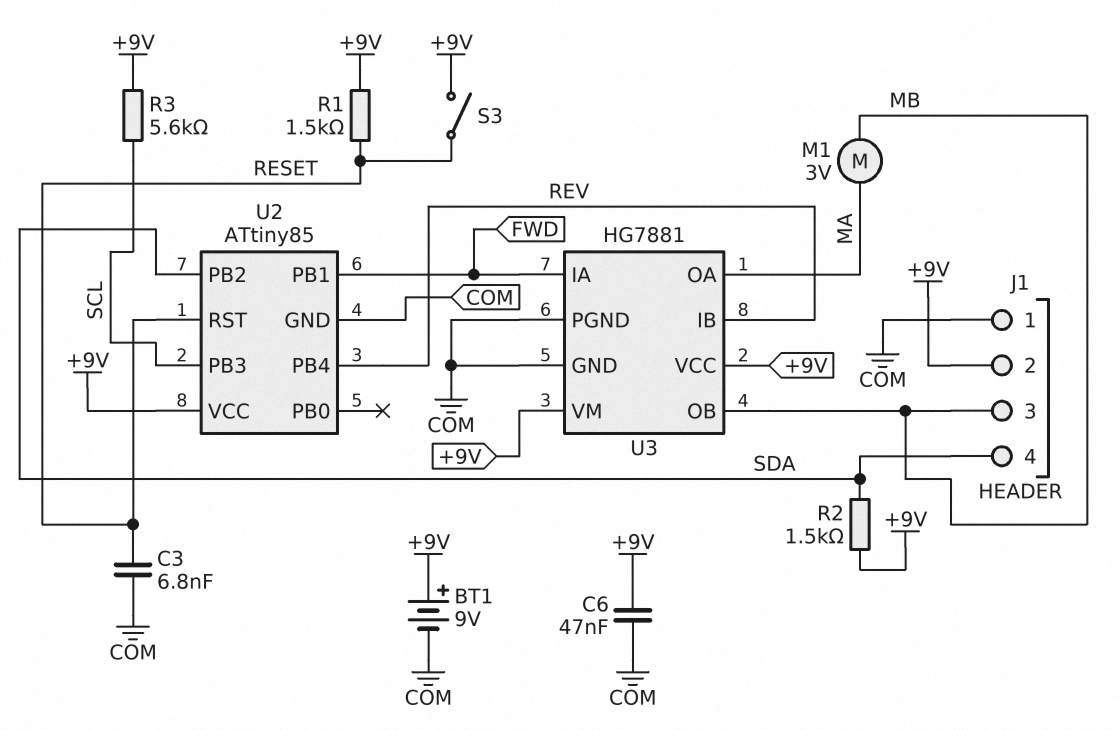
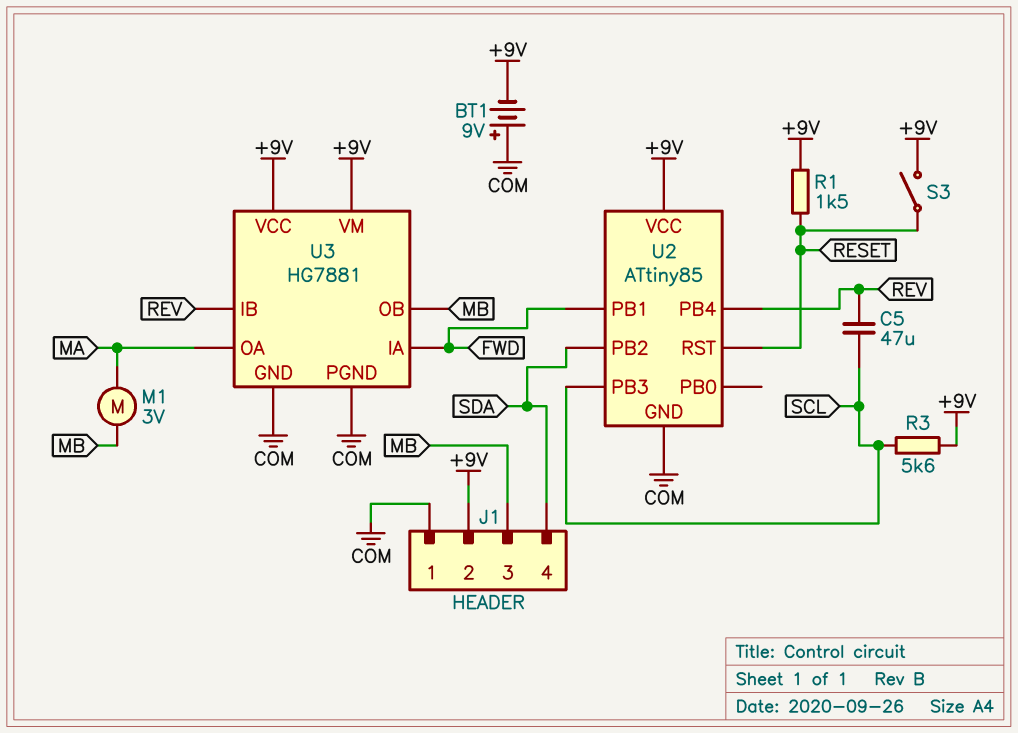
BT1: 9V (plus +9V, minus COM) -> 9V (plus COM, minus +9V)
C3: 6.8nF (COM, RESET) -> none
C5: none -> 47uF (REV, SCL)
C6: 47nF (+9V, COM) -> none
R2: 1.5k (+9V, SDA) -> none

